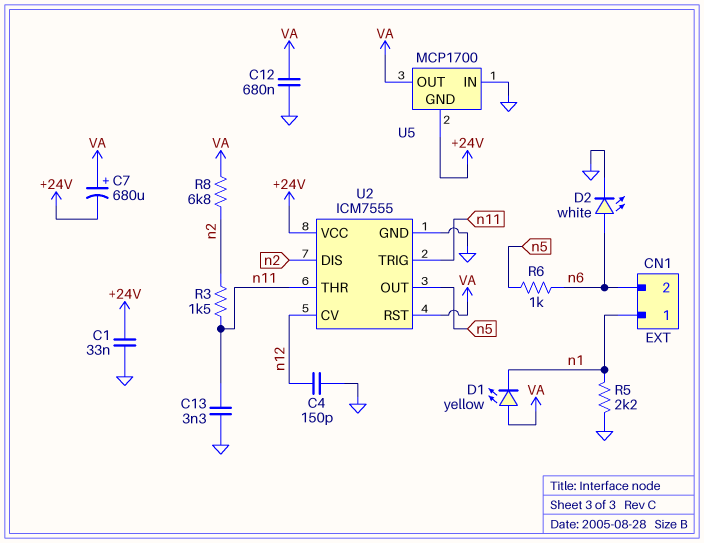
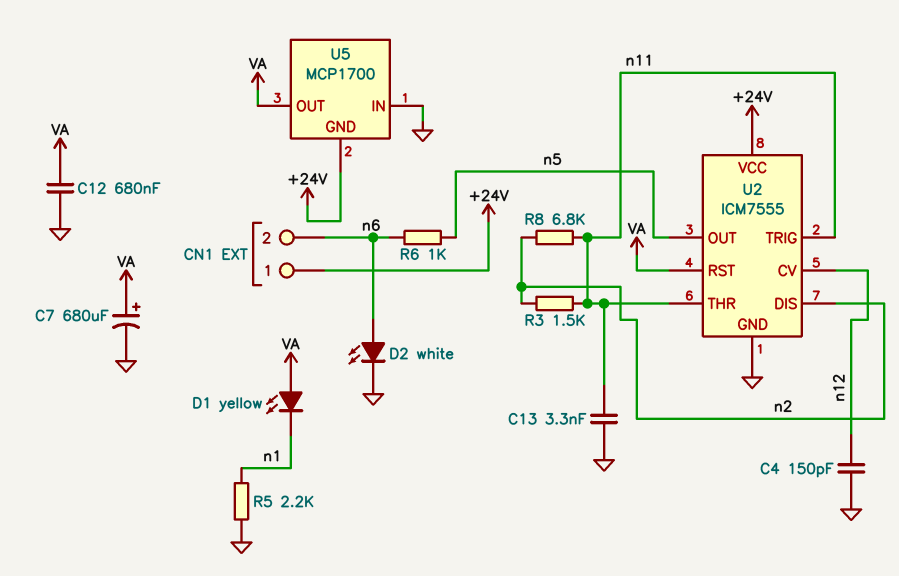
C1: 33nF (+24V, GND) -> none
C7: 680uF (plus VA, minus +24V) -> 680uF (plus VA, minus GND)
CN1 pin 1: n1 -> +24V
R8: 6.8k (VA, n2) -> 6.8k (n2, n11)

